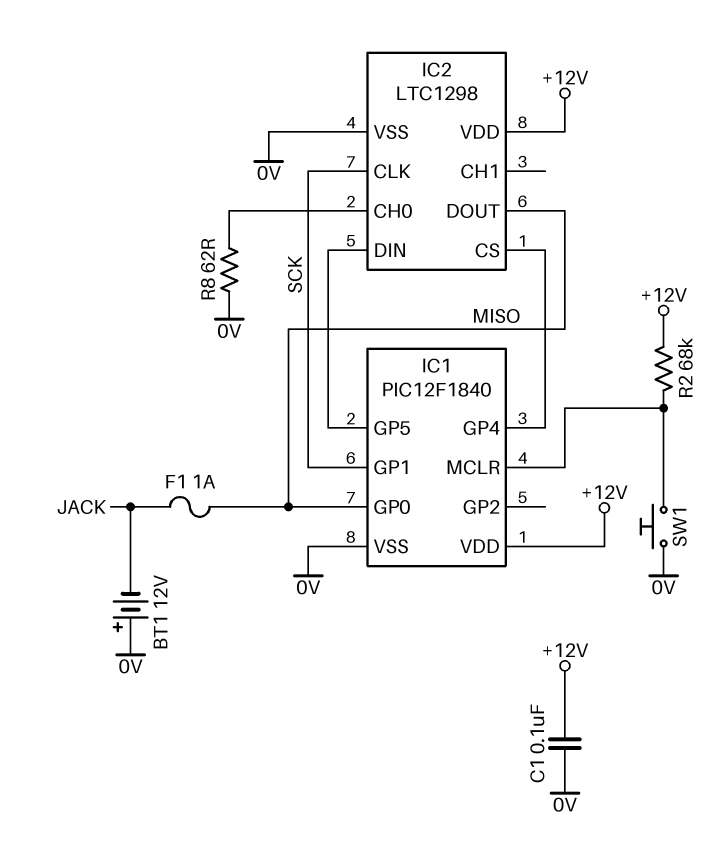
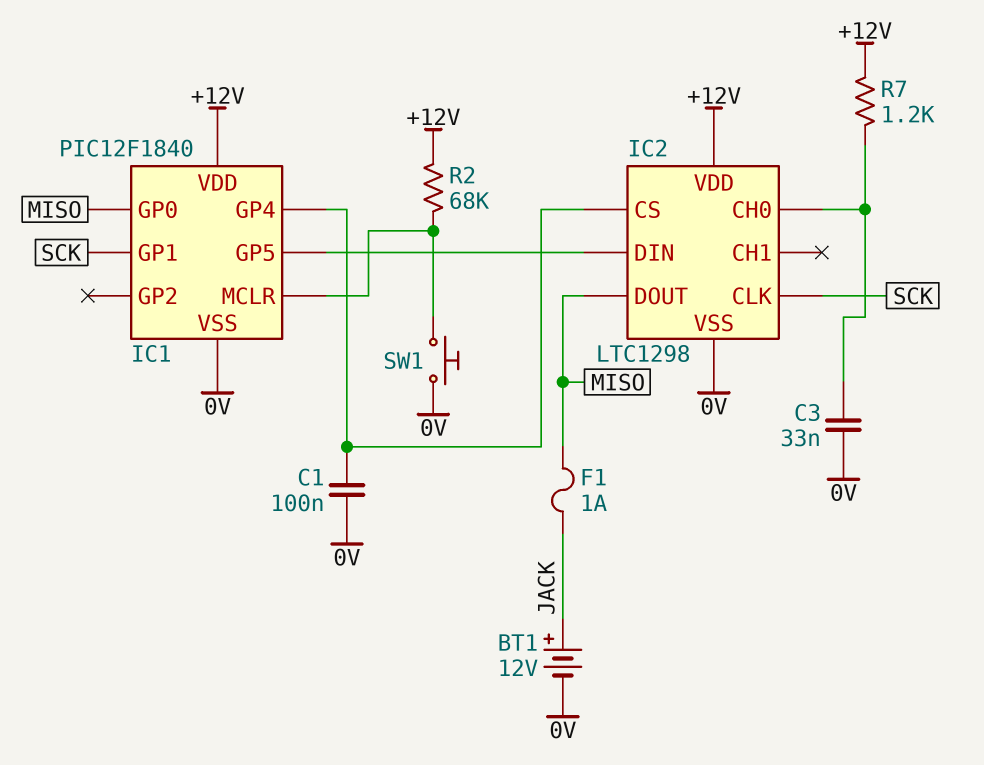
BT1: 12V (plus 0V, minus JACK) -> 12V (plus JACK, minus 0V)
C1: 100nF (+12V, 0V) -> 100nF (0V, IC1/GP4)
C3: none -> 33nF (0V, IC2/CH0)
R7: none -> 1.2k (+12V, IC2/CH0)
R8: 62 (0V, IC2/CH0) -> none

